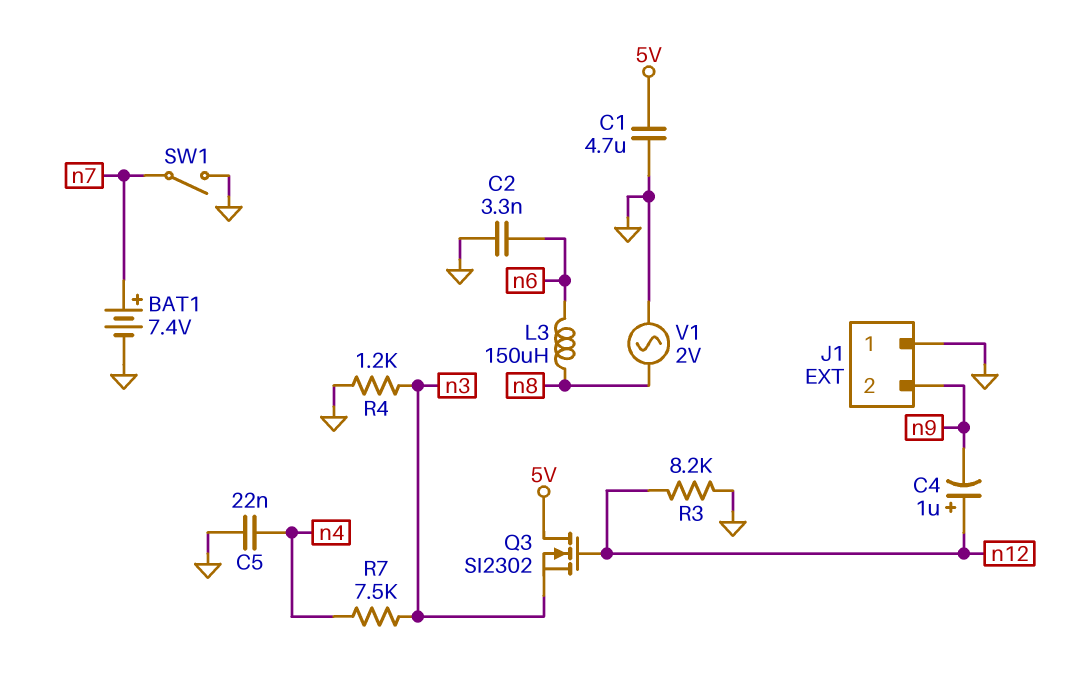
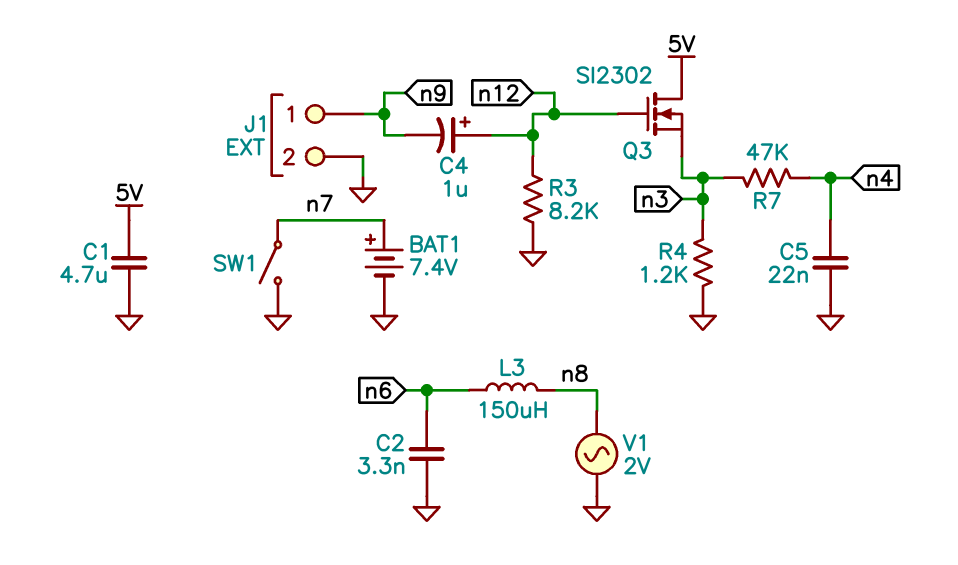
J1 pin 1: GND -> n9
J1 pin 2: n9 -> GND
R7: 7.5k (n3, n4) -> 47k (n3, n4)

